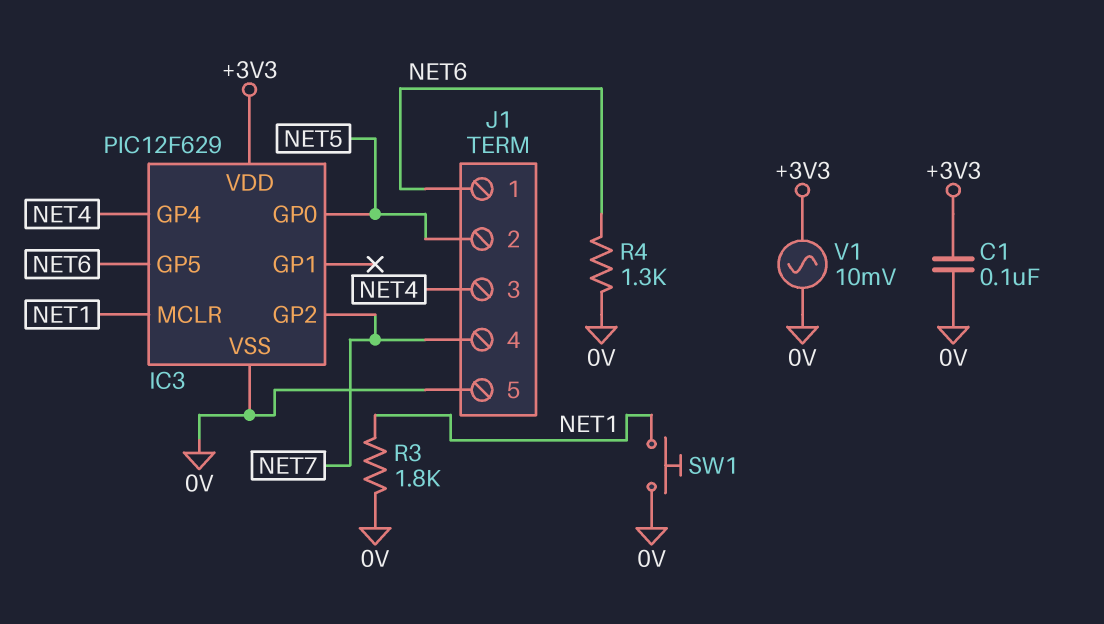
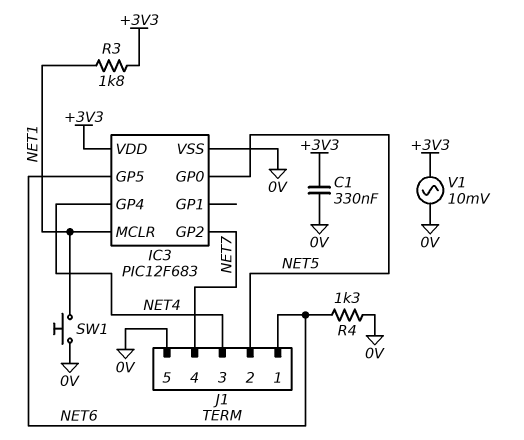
C1: 100nF (+3V3, 0V) -> 330nF (+3V3, 0V)
IC3: PIC12F629 -> PIC12F683
R3: 1.8k (0V, NET1) -> 1.8k (+3V3, NET1)

